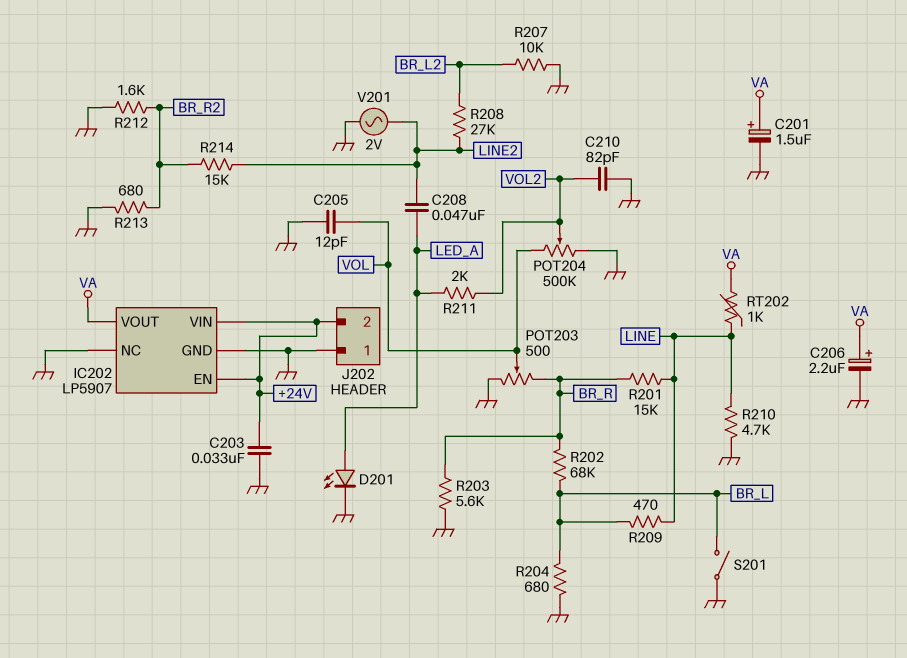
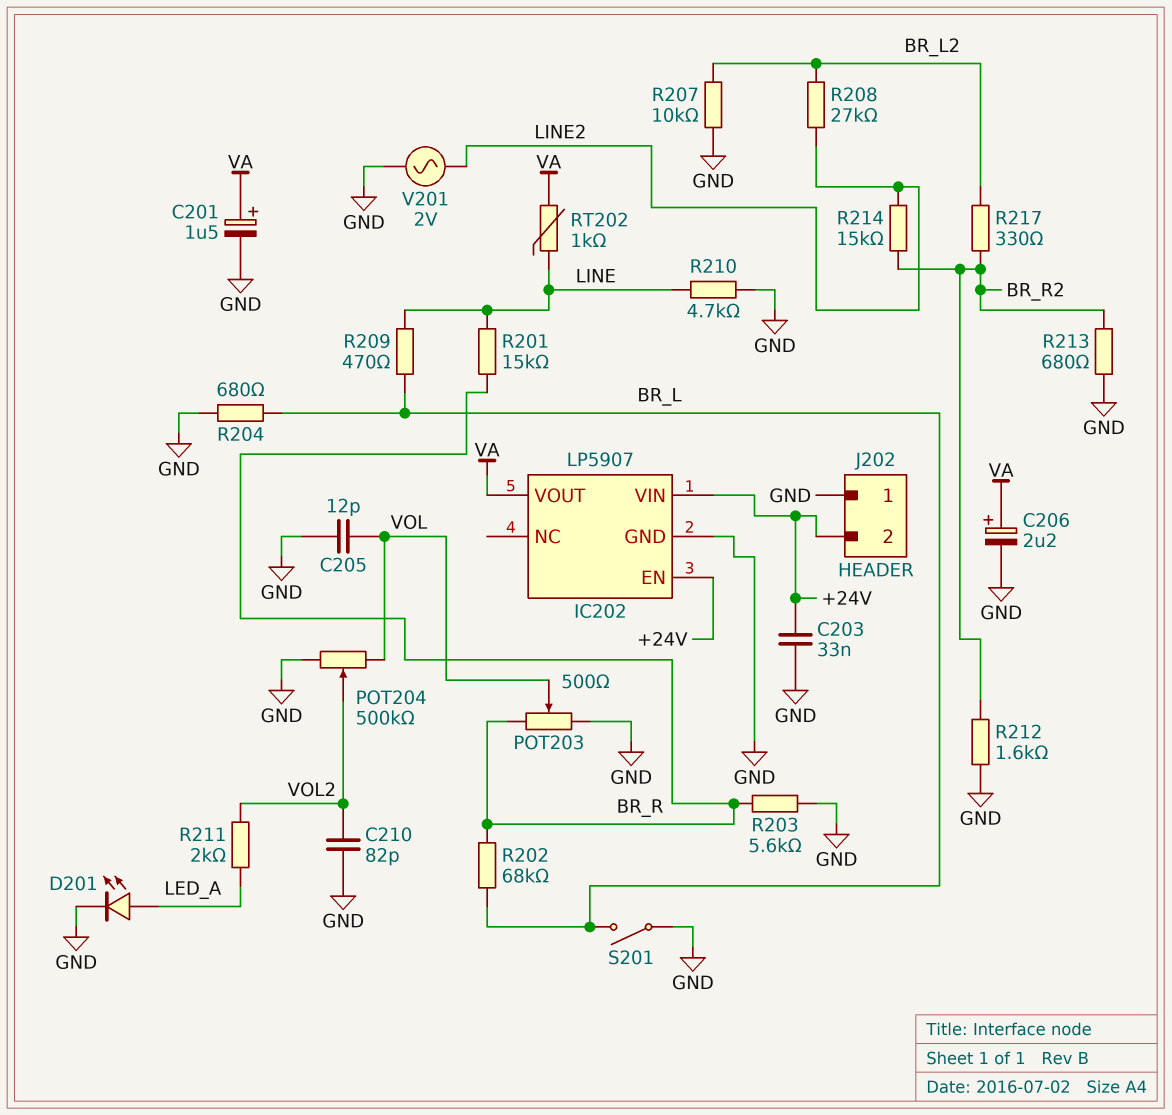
C208: 47nF (LED_A, LINE2) -> none
IC202 pin NC: GND -> none
R217: none -> 330 (BR_L2, BR_R2)

